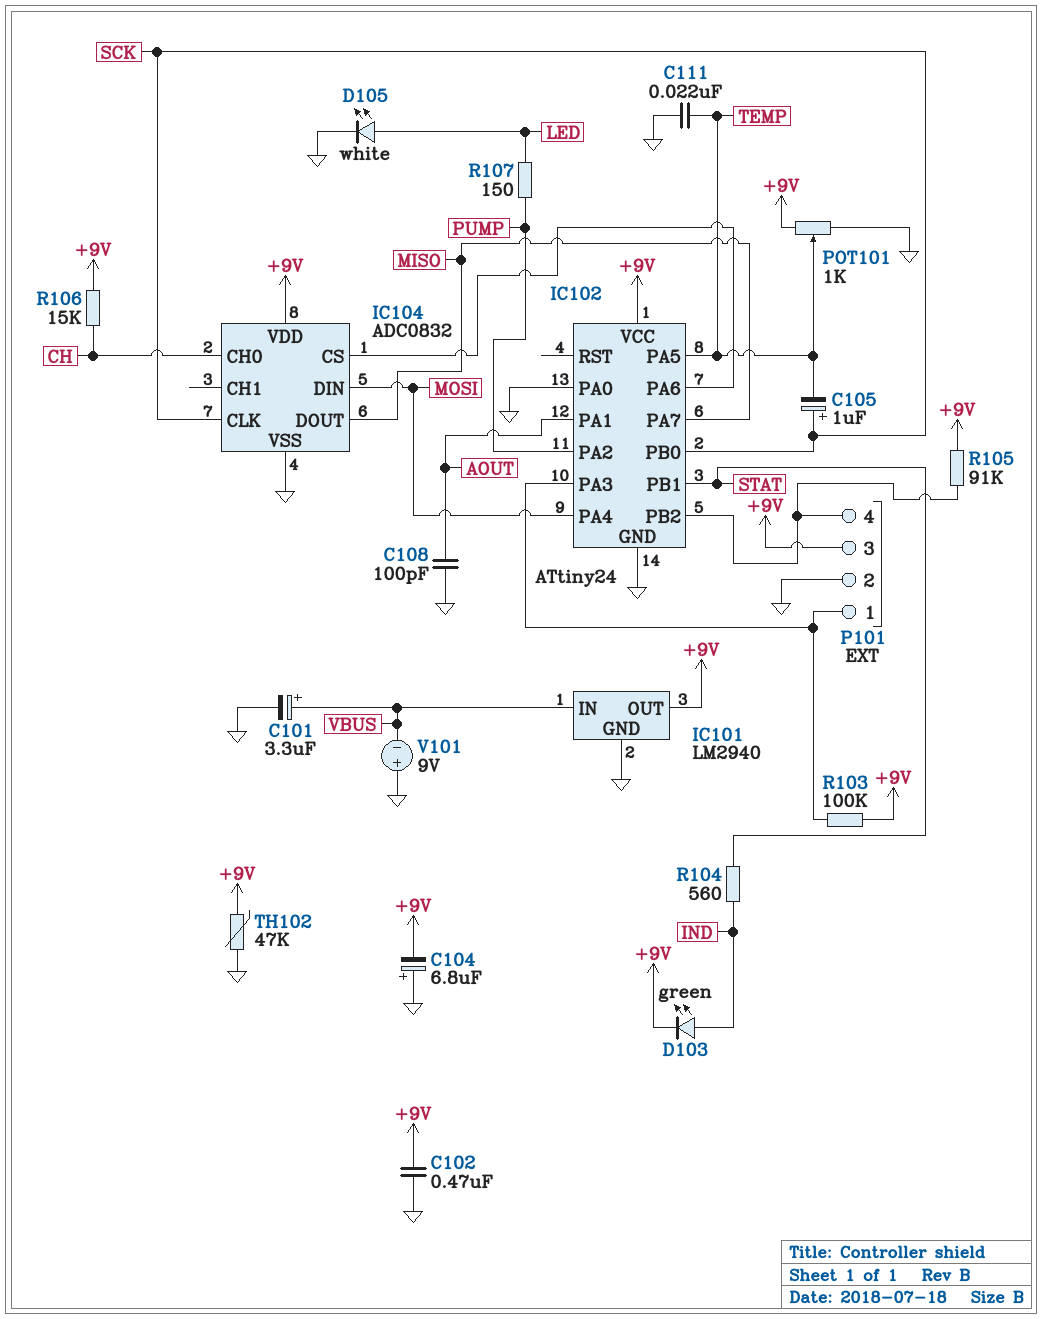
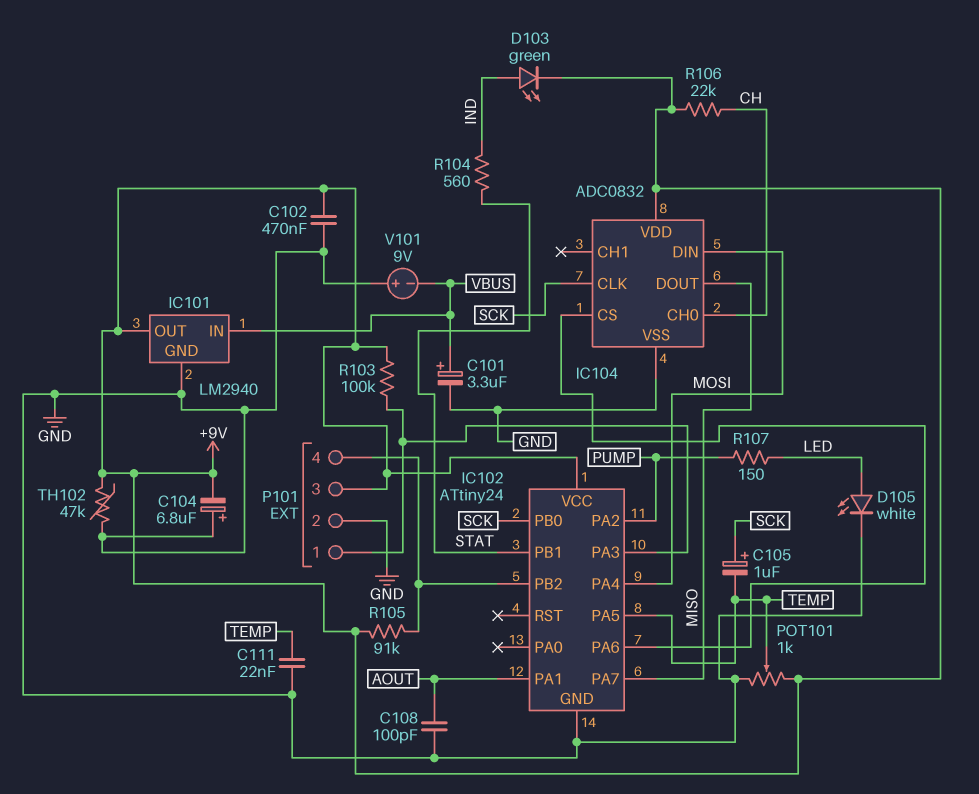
IC102 pin PA0: GND -> none
R106: 15k (+9V, CH) -> 22k (+9V, CH)

